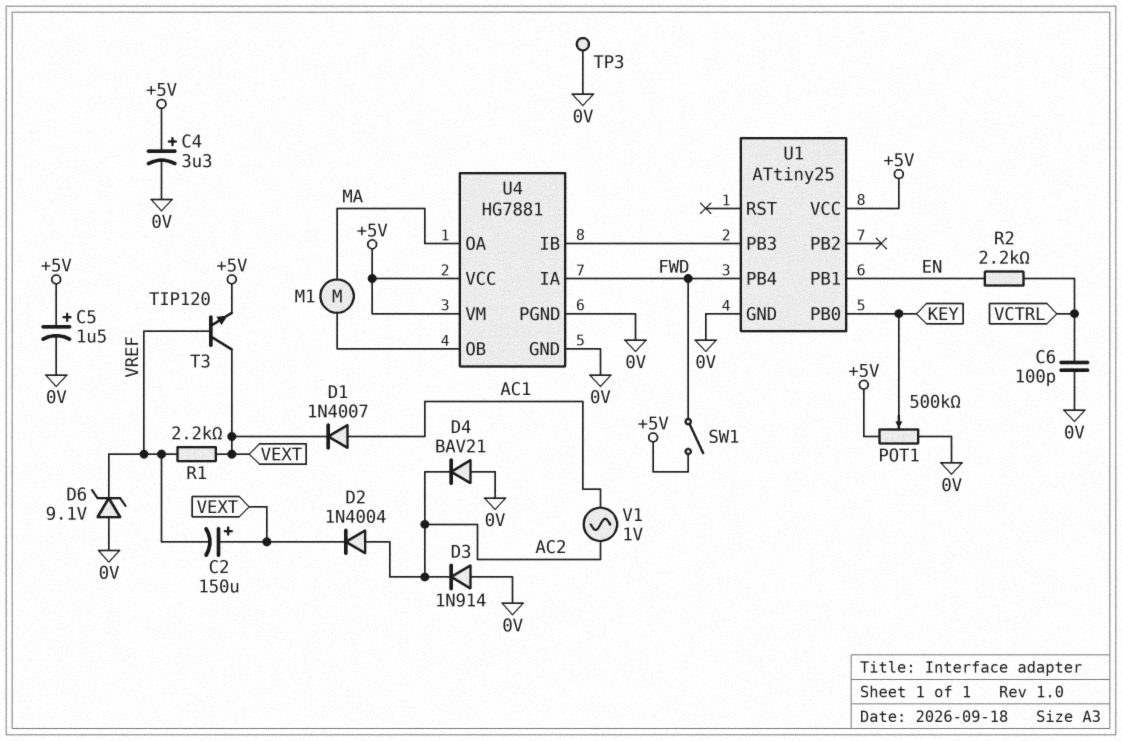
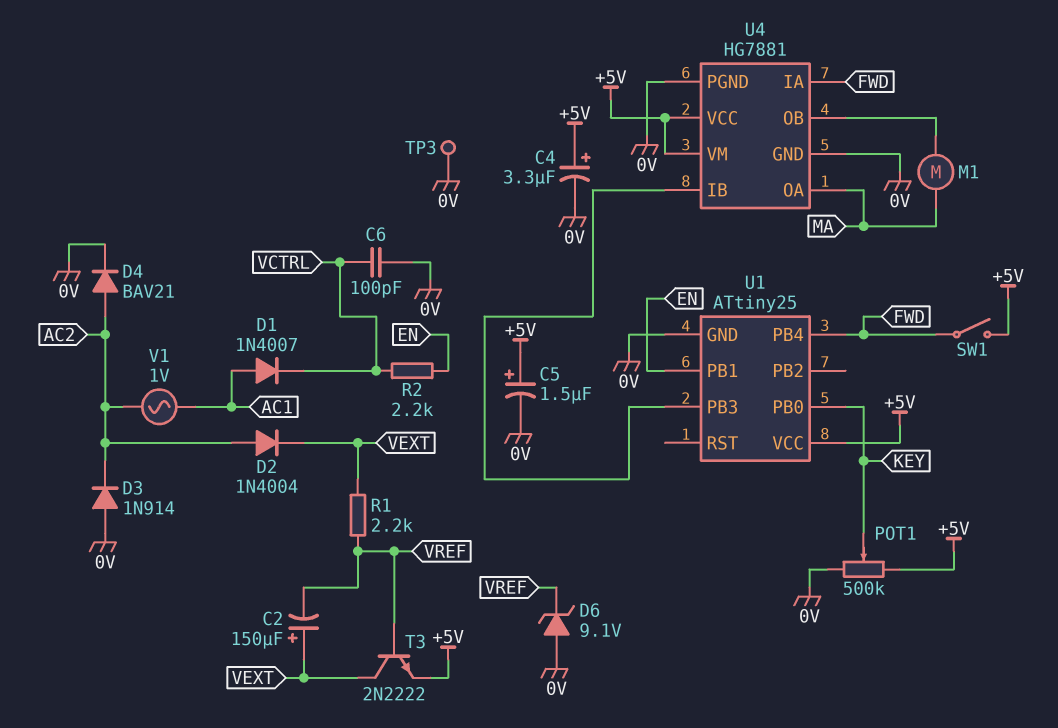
D1: diode 1N4007 (A AC1, K VEXT) -> diode 1N4007 (A AC1, K VCTRL)
D4: diode BAV21 (A 0V, K AC2) -> diode BAV21 (A AC2, K 0V)
T3: NPN TIP120 (B VREF, C VEXT, E +5V) -> NPN 2N2222 (B VREF, C VEXT, E +5V)

